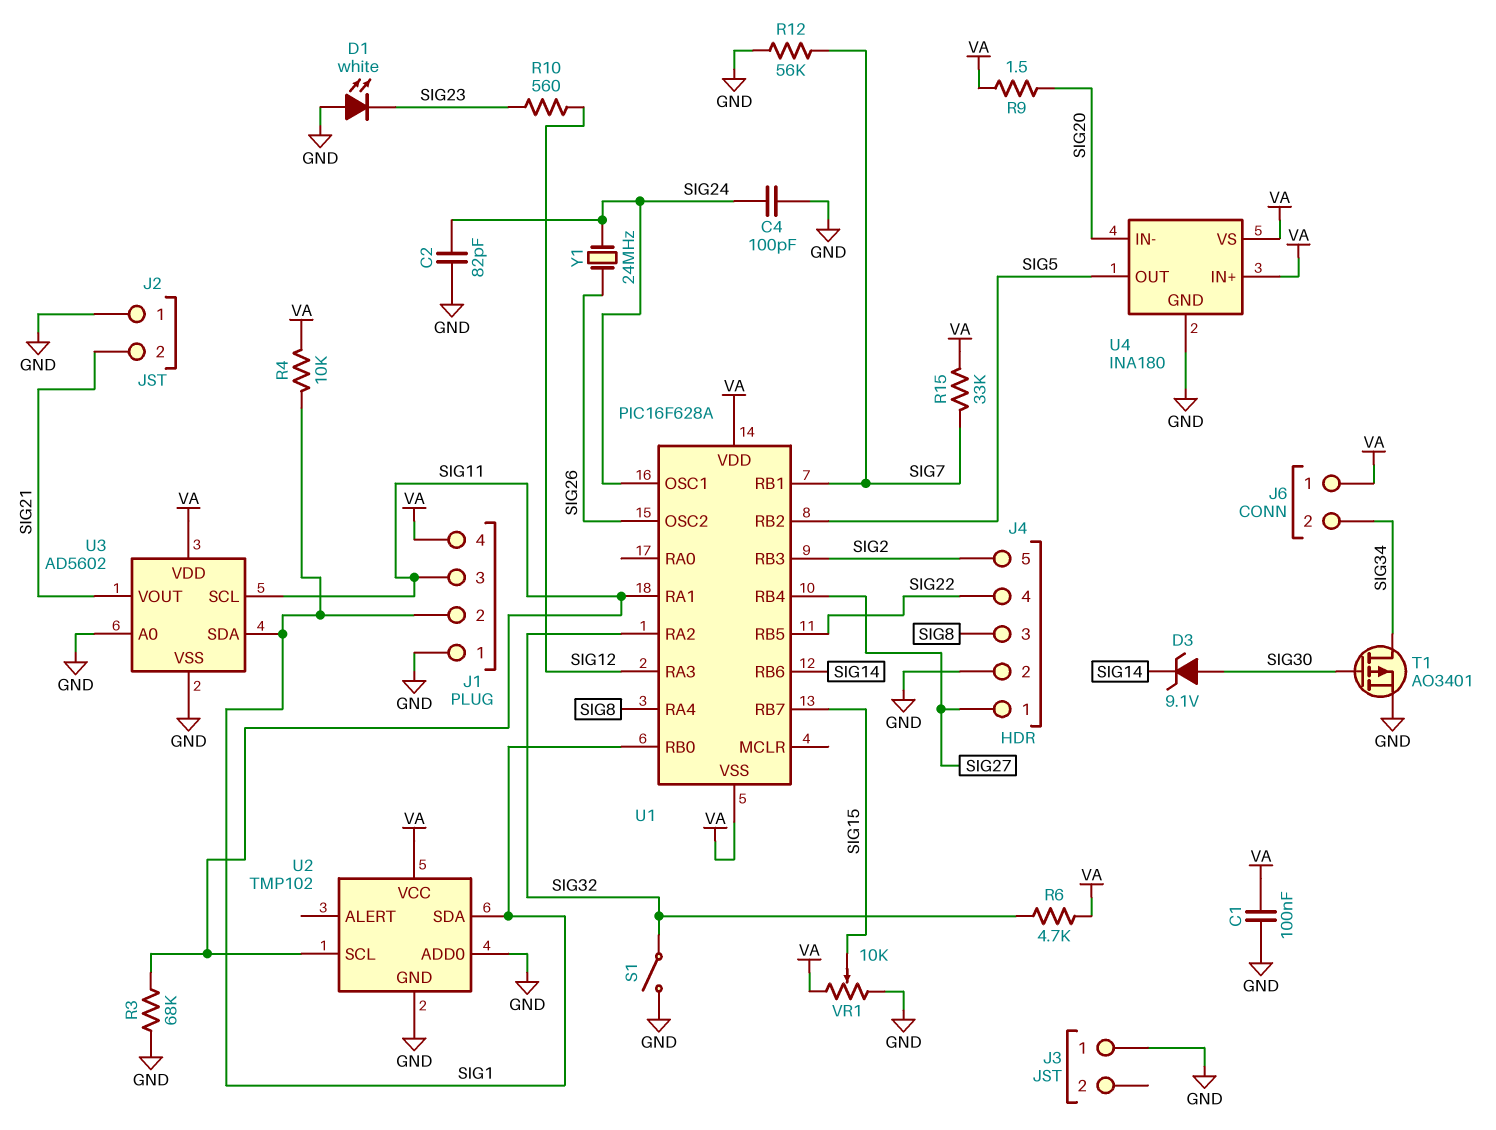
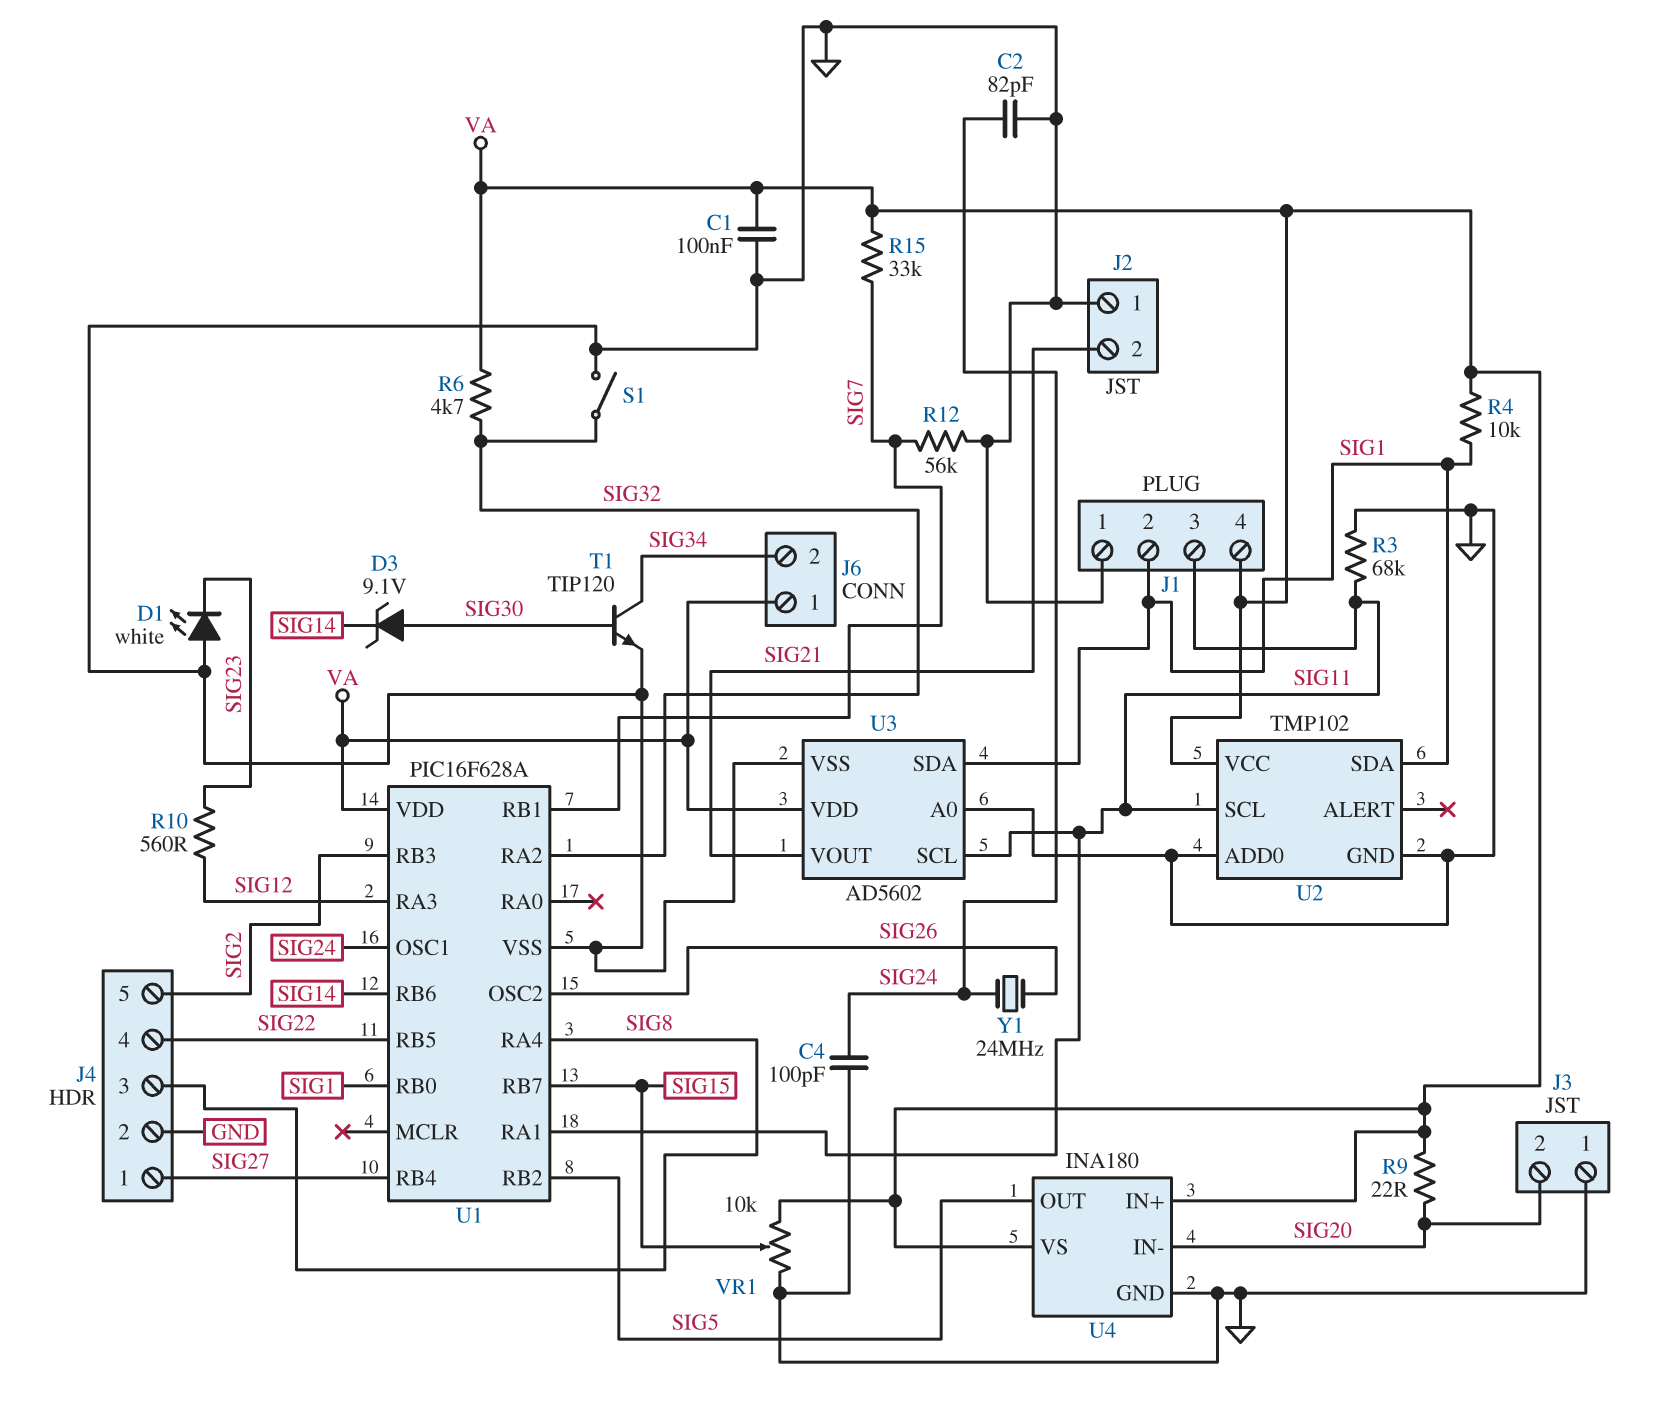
J3 pin 2: none -> SIG20
R9: 1.5 (SIG20, VA) -> 22 (SIG20, VA)
T1: PMOS AO3401 (G SIG30, D SIG34, S GND) -> NPN TIP120 (B SIG30, C SIG34, E GND)
U1 pin VSS: VA -> GND

